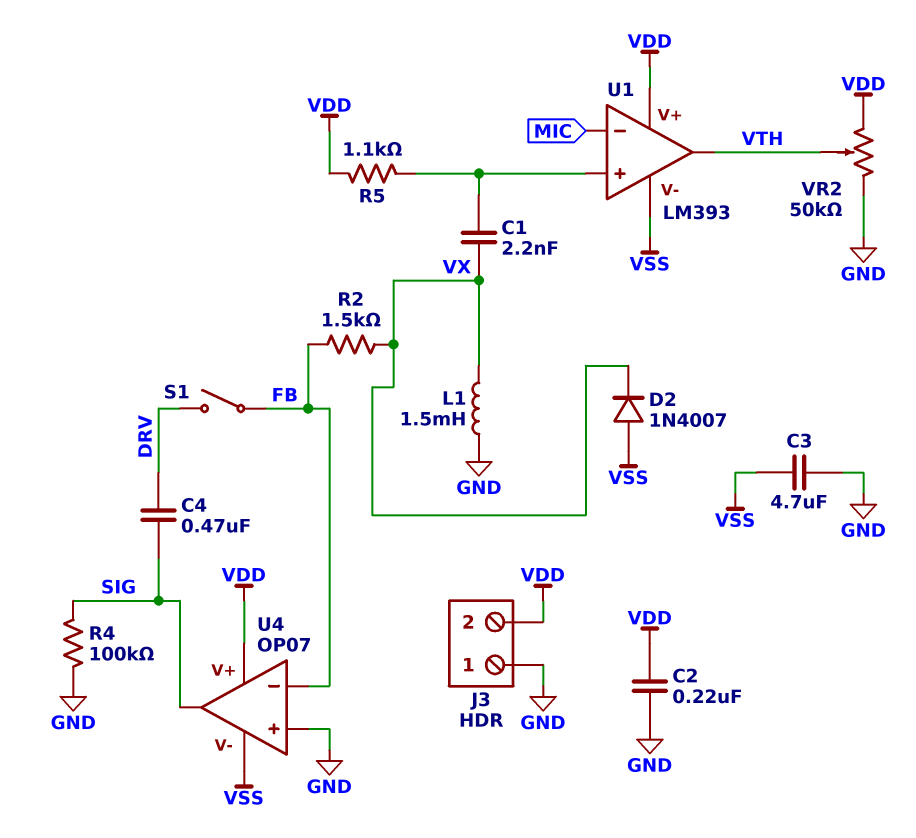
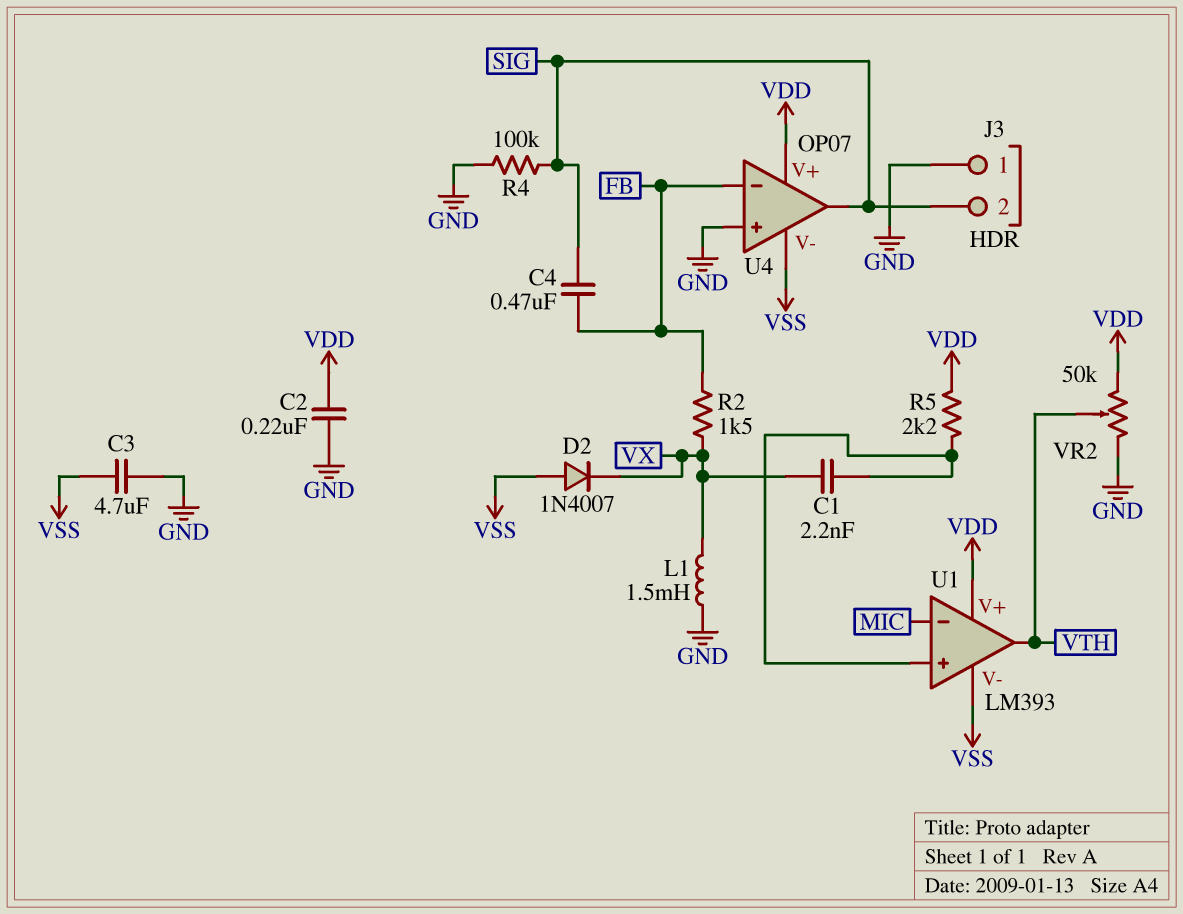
C4: 470nF (DRV, SIG) -> 470nF (FB, SIG)
J3 pin 2: VDD -> SIG
R5: 1.1k (U1/in+, VDD) -> 2.2k (U1/in+, VDD)
S1: switch (DRV, FB) -> none

